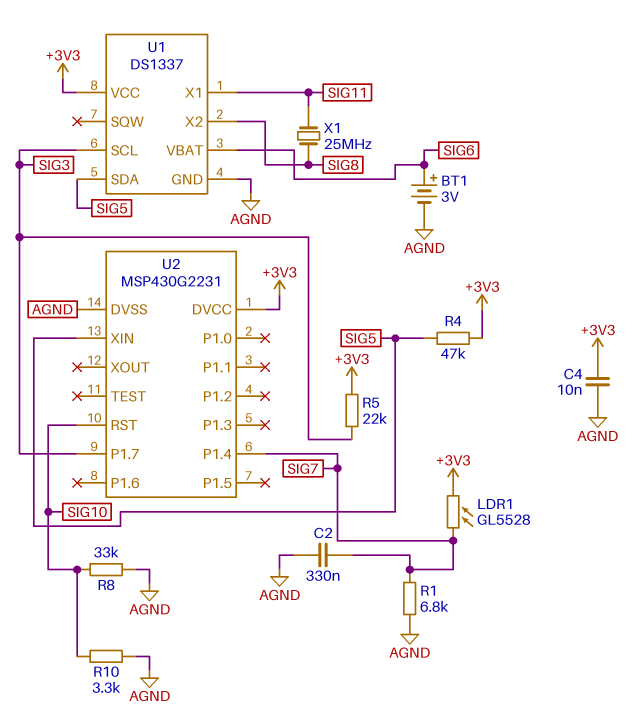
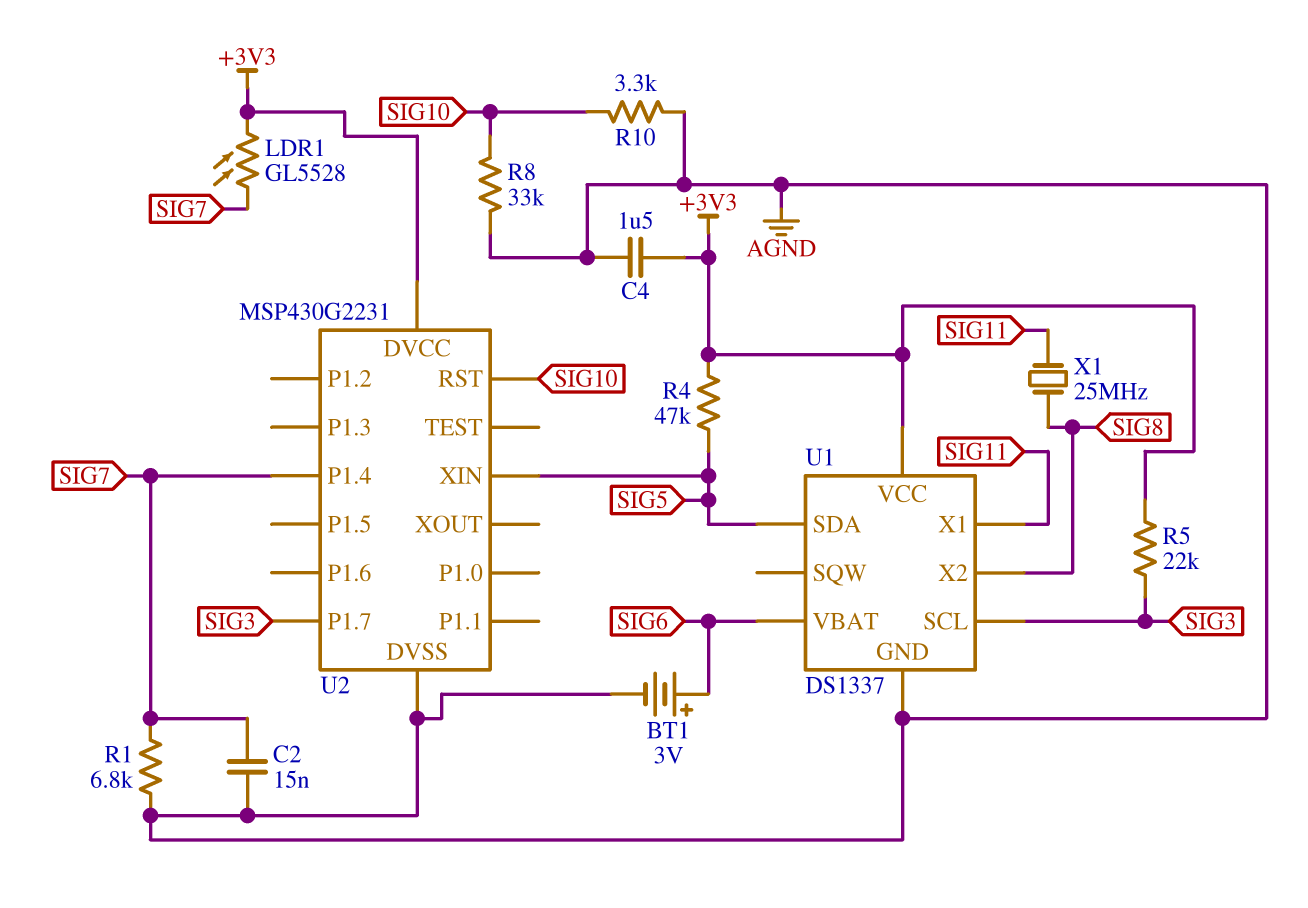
C2: 330nF (AGND, SIG7) -> 15nF (AGND, SIG7)
C4: 10nF (+3V3, AGND) -> 1.5uF (+3V3, AGND)

